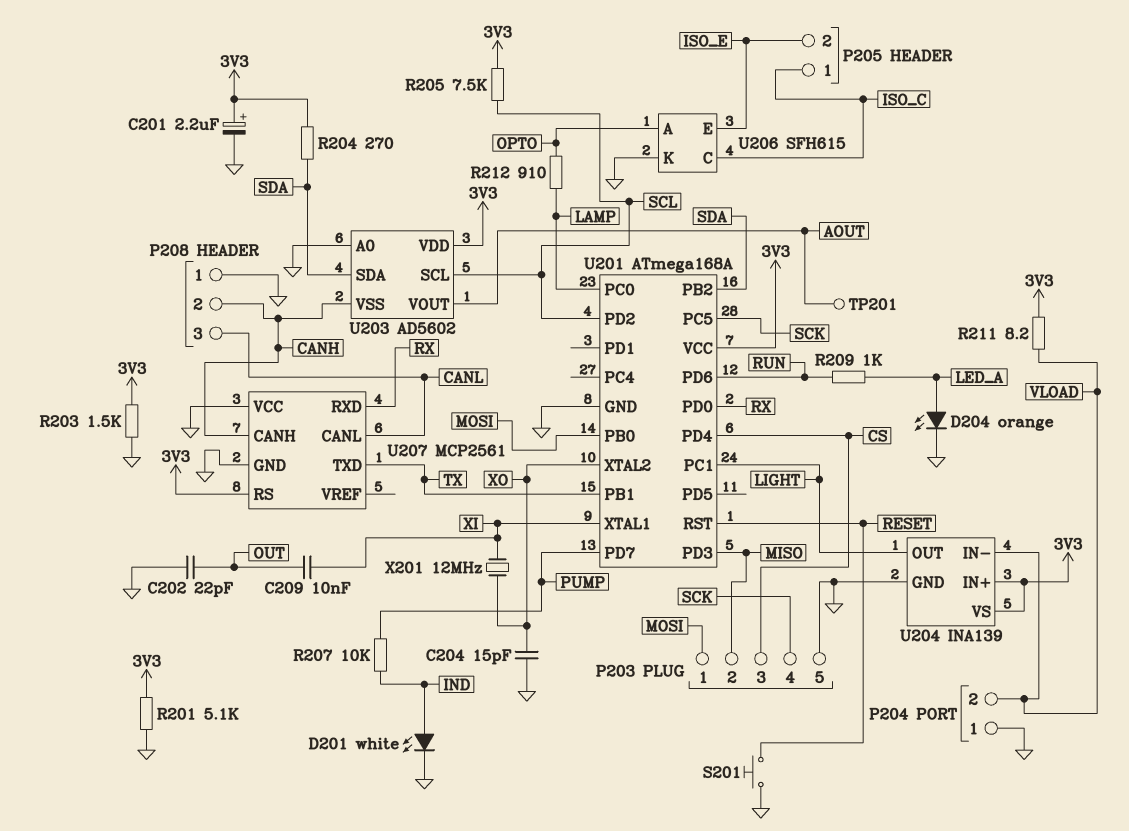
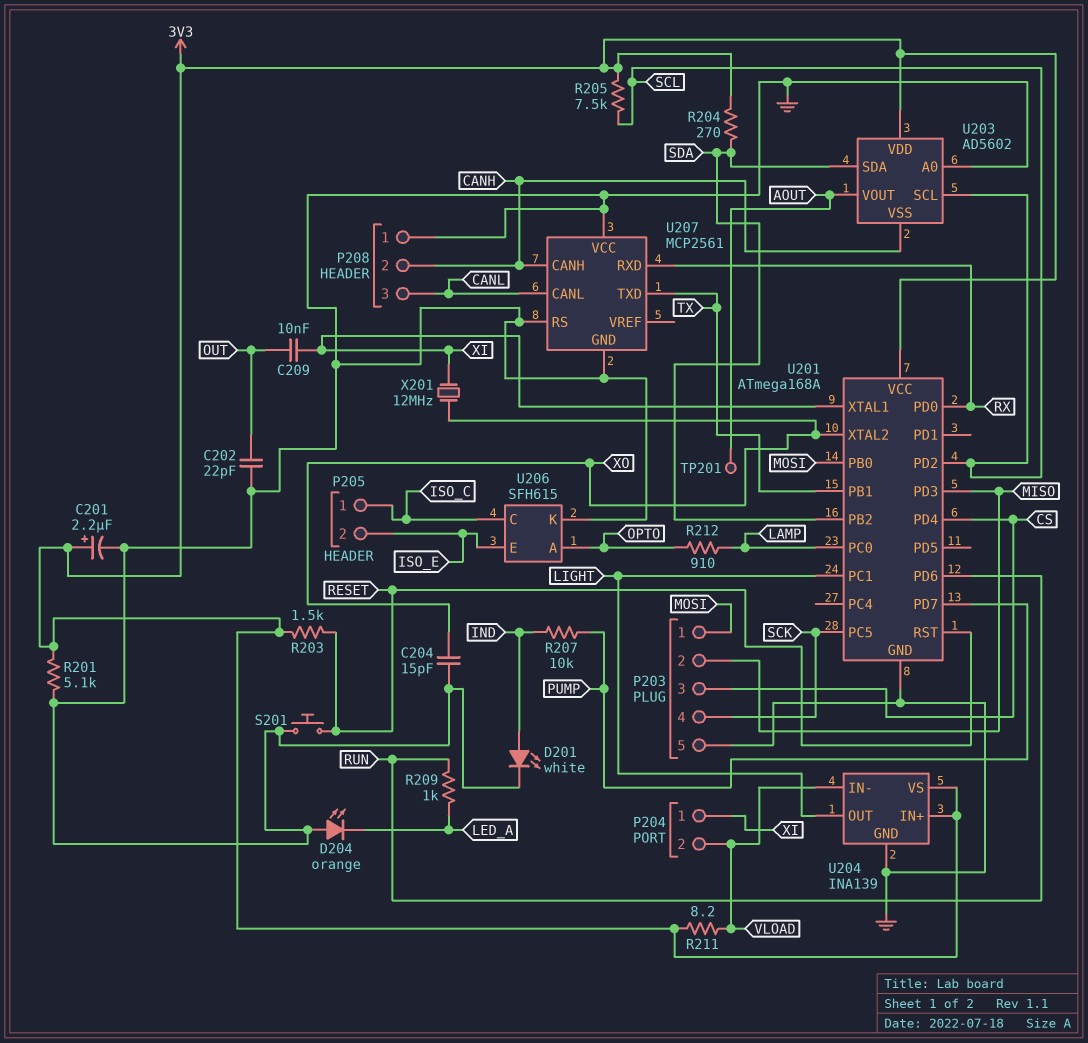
D204: LED orange (A LED_A, K GND) -> LED orange (A GND, K LED_A)
P204 pin 1: GND -> XI
R203: 1.5k (3V3, GND) -> 1.5k (3V3, RESET)
U207 pin RS: 3V3 -> GND

